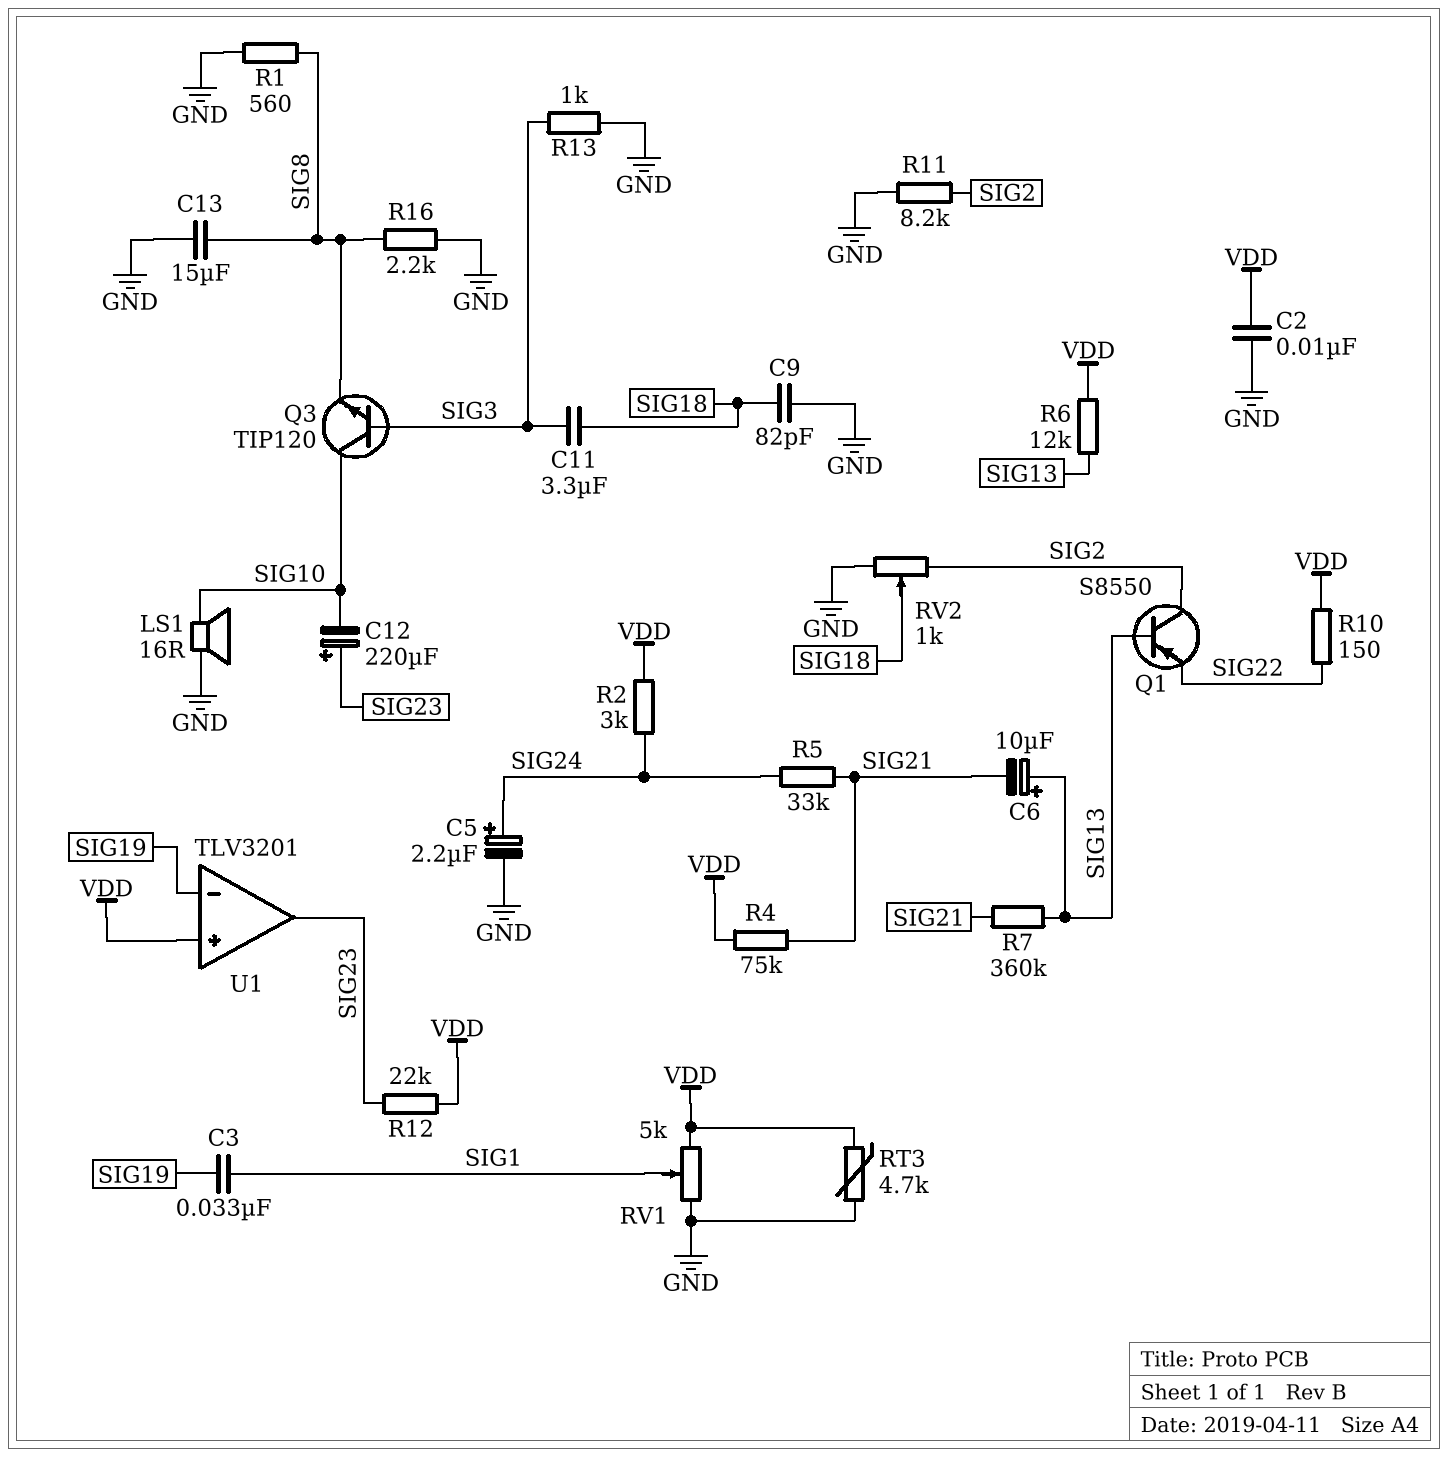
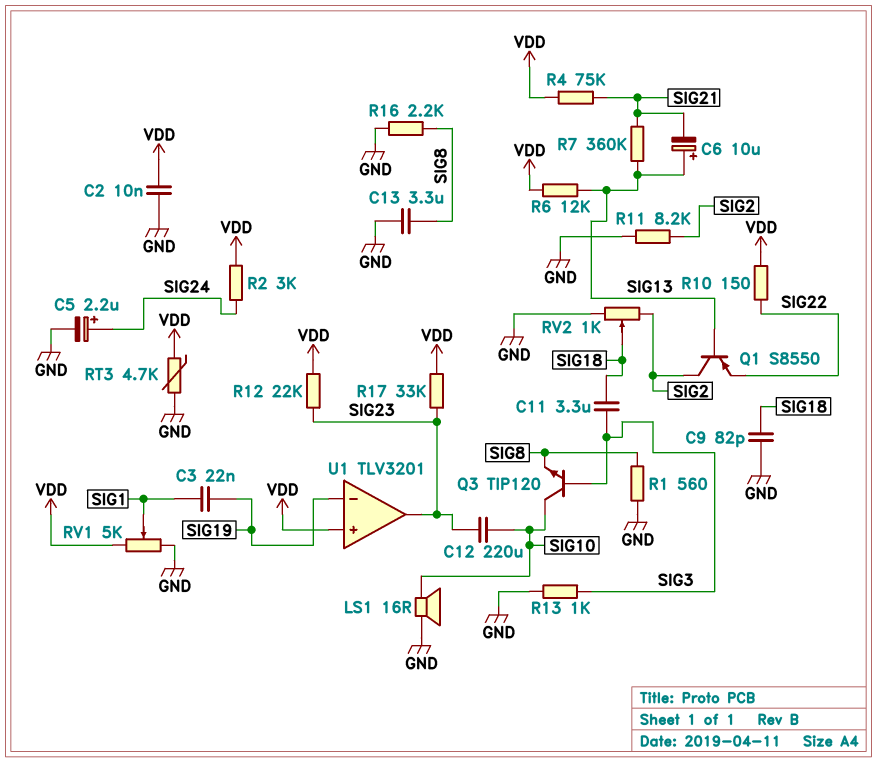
C3: 33nF (SIG1, SIG19) -> 22nF (SIG1, SIG19)
C12: 220uF (plus SIG23, minus SIG10) -> 220uF (SIG10, SIG23)
C13: 15uF (GND, SIG8) -> 3.3uF (GND, SIG8)
R5: 33k (SIG21, SIG24) -> none
R17: none -> 33k (SIG23, VDD)

